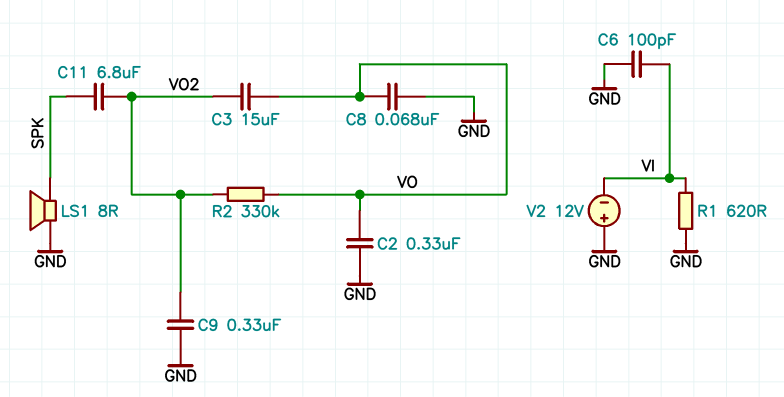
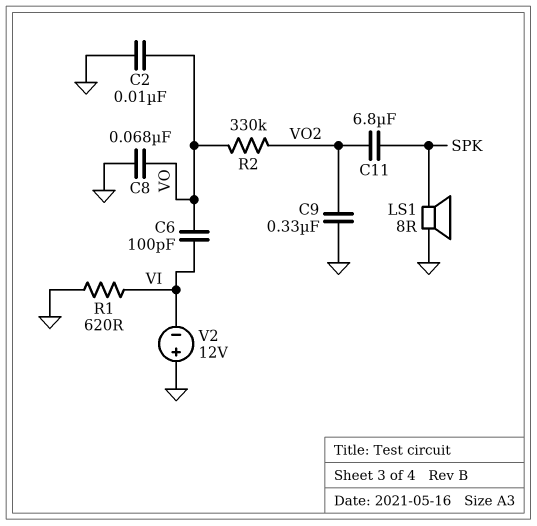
C2: 330nF (GND, VO) -> 10nF (GND, VO)
C3: 15uF (VO, VO2) -> none
C6: 100pF (GND, VI) -> 100pF (VI, VO)

